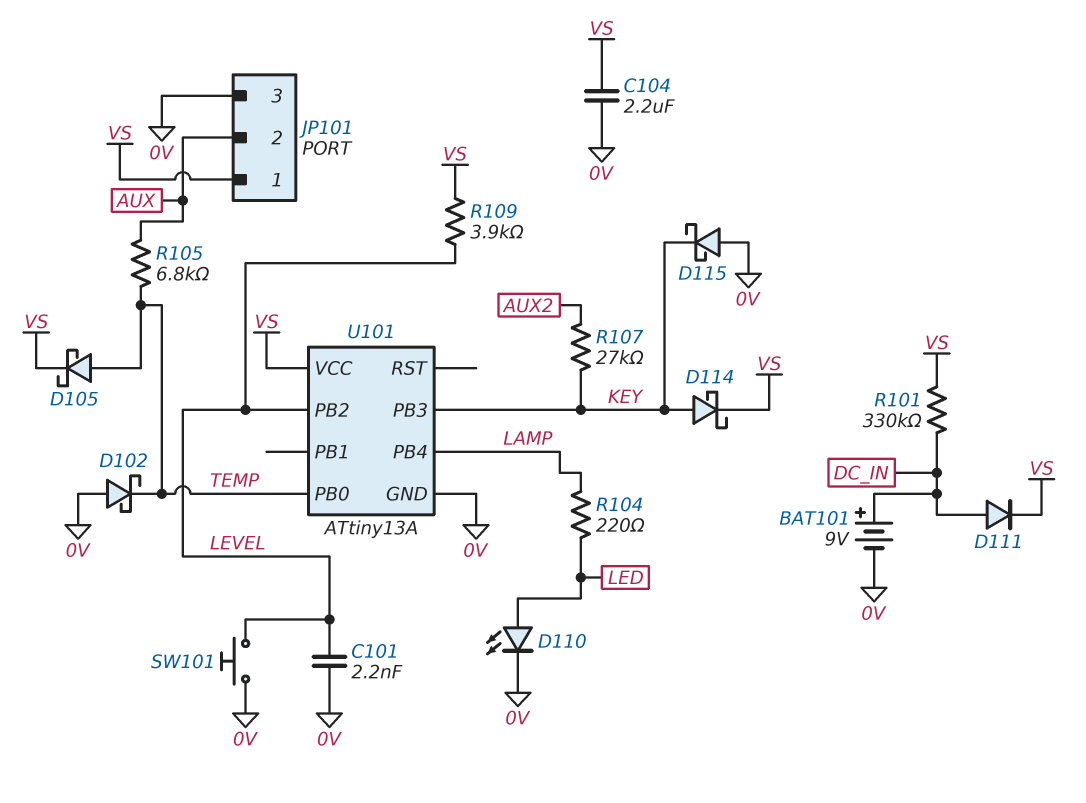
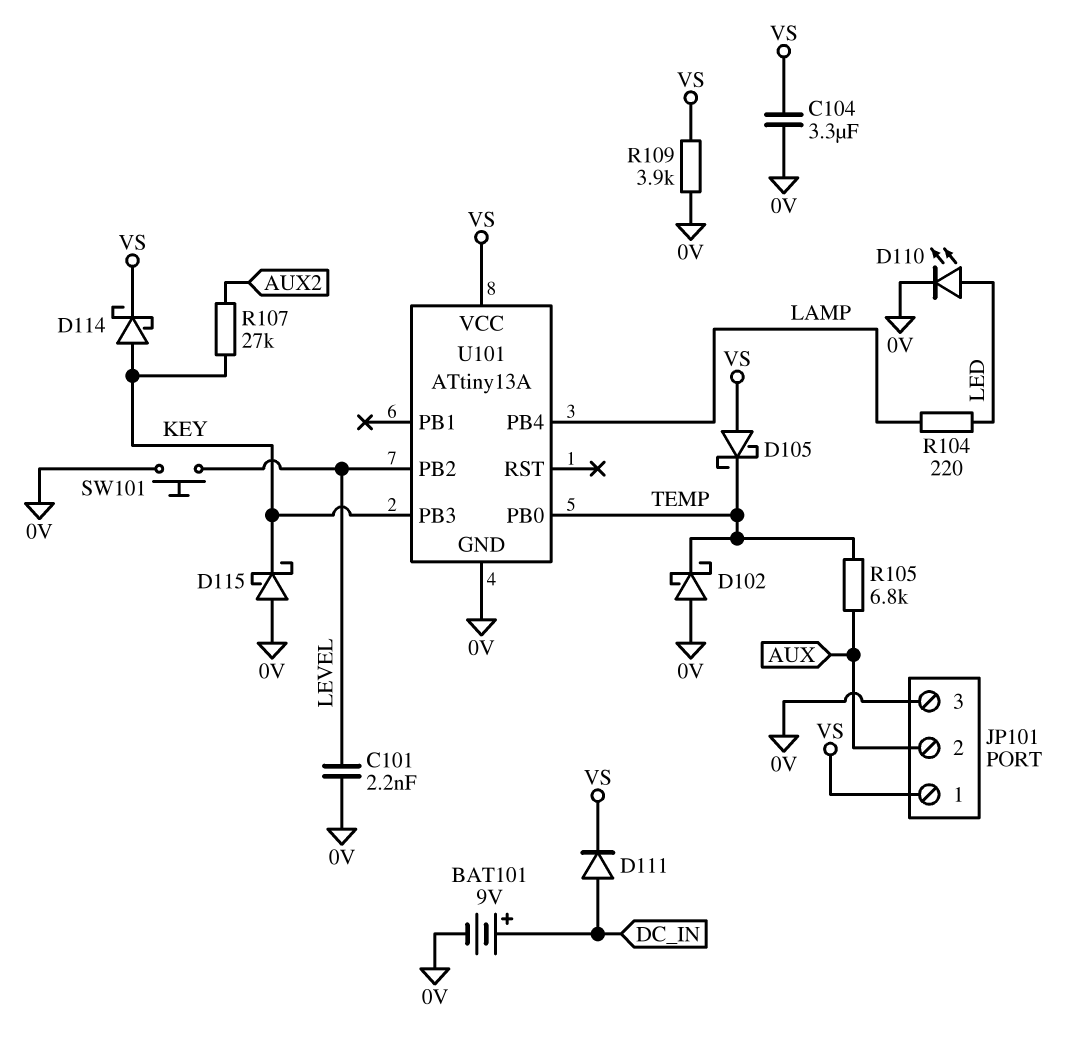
C104: 2.2uF (0V, VS) -> 3.3uF (0V, VS)
D105: schottky (A TEMP, K VS) -> schottky (A VS, K TEMP)
R101: 330k (DC_IN, VS) -> none
R109: 3.9k (LEVEL, VS) -> 3.9k (0V, VS)

